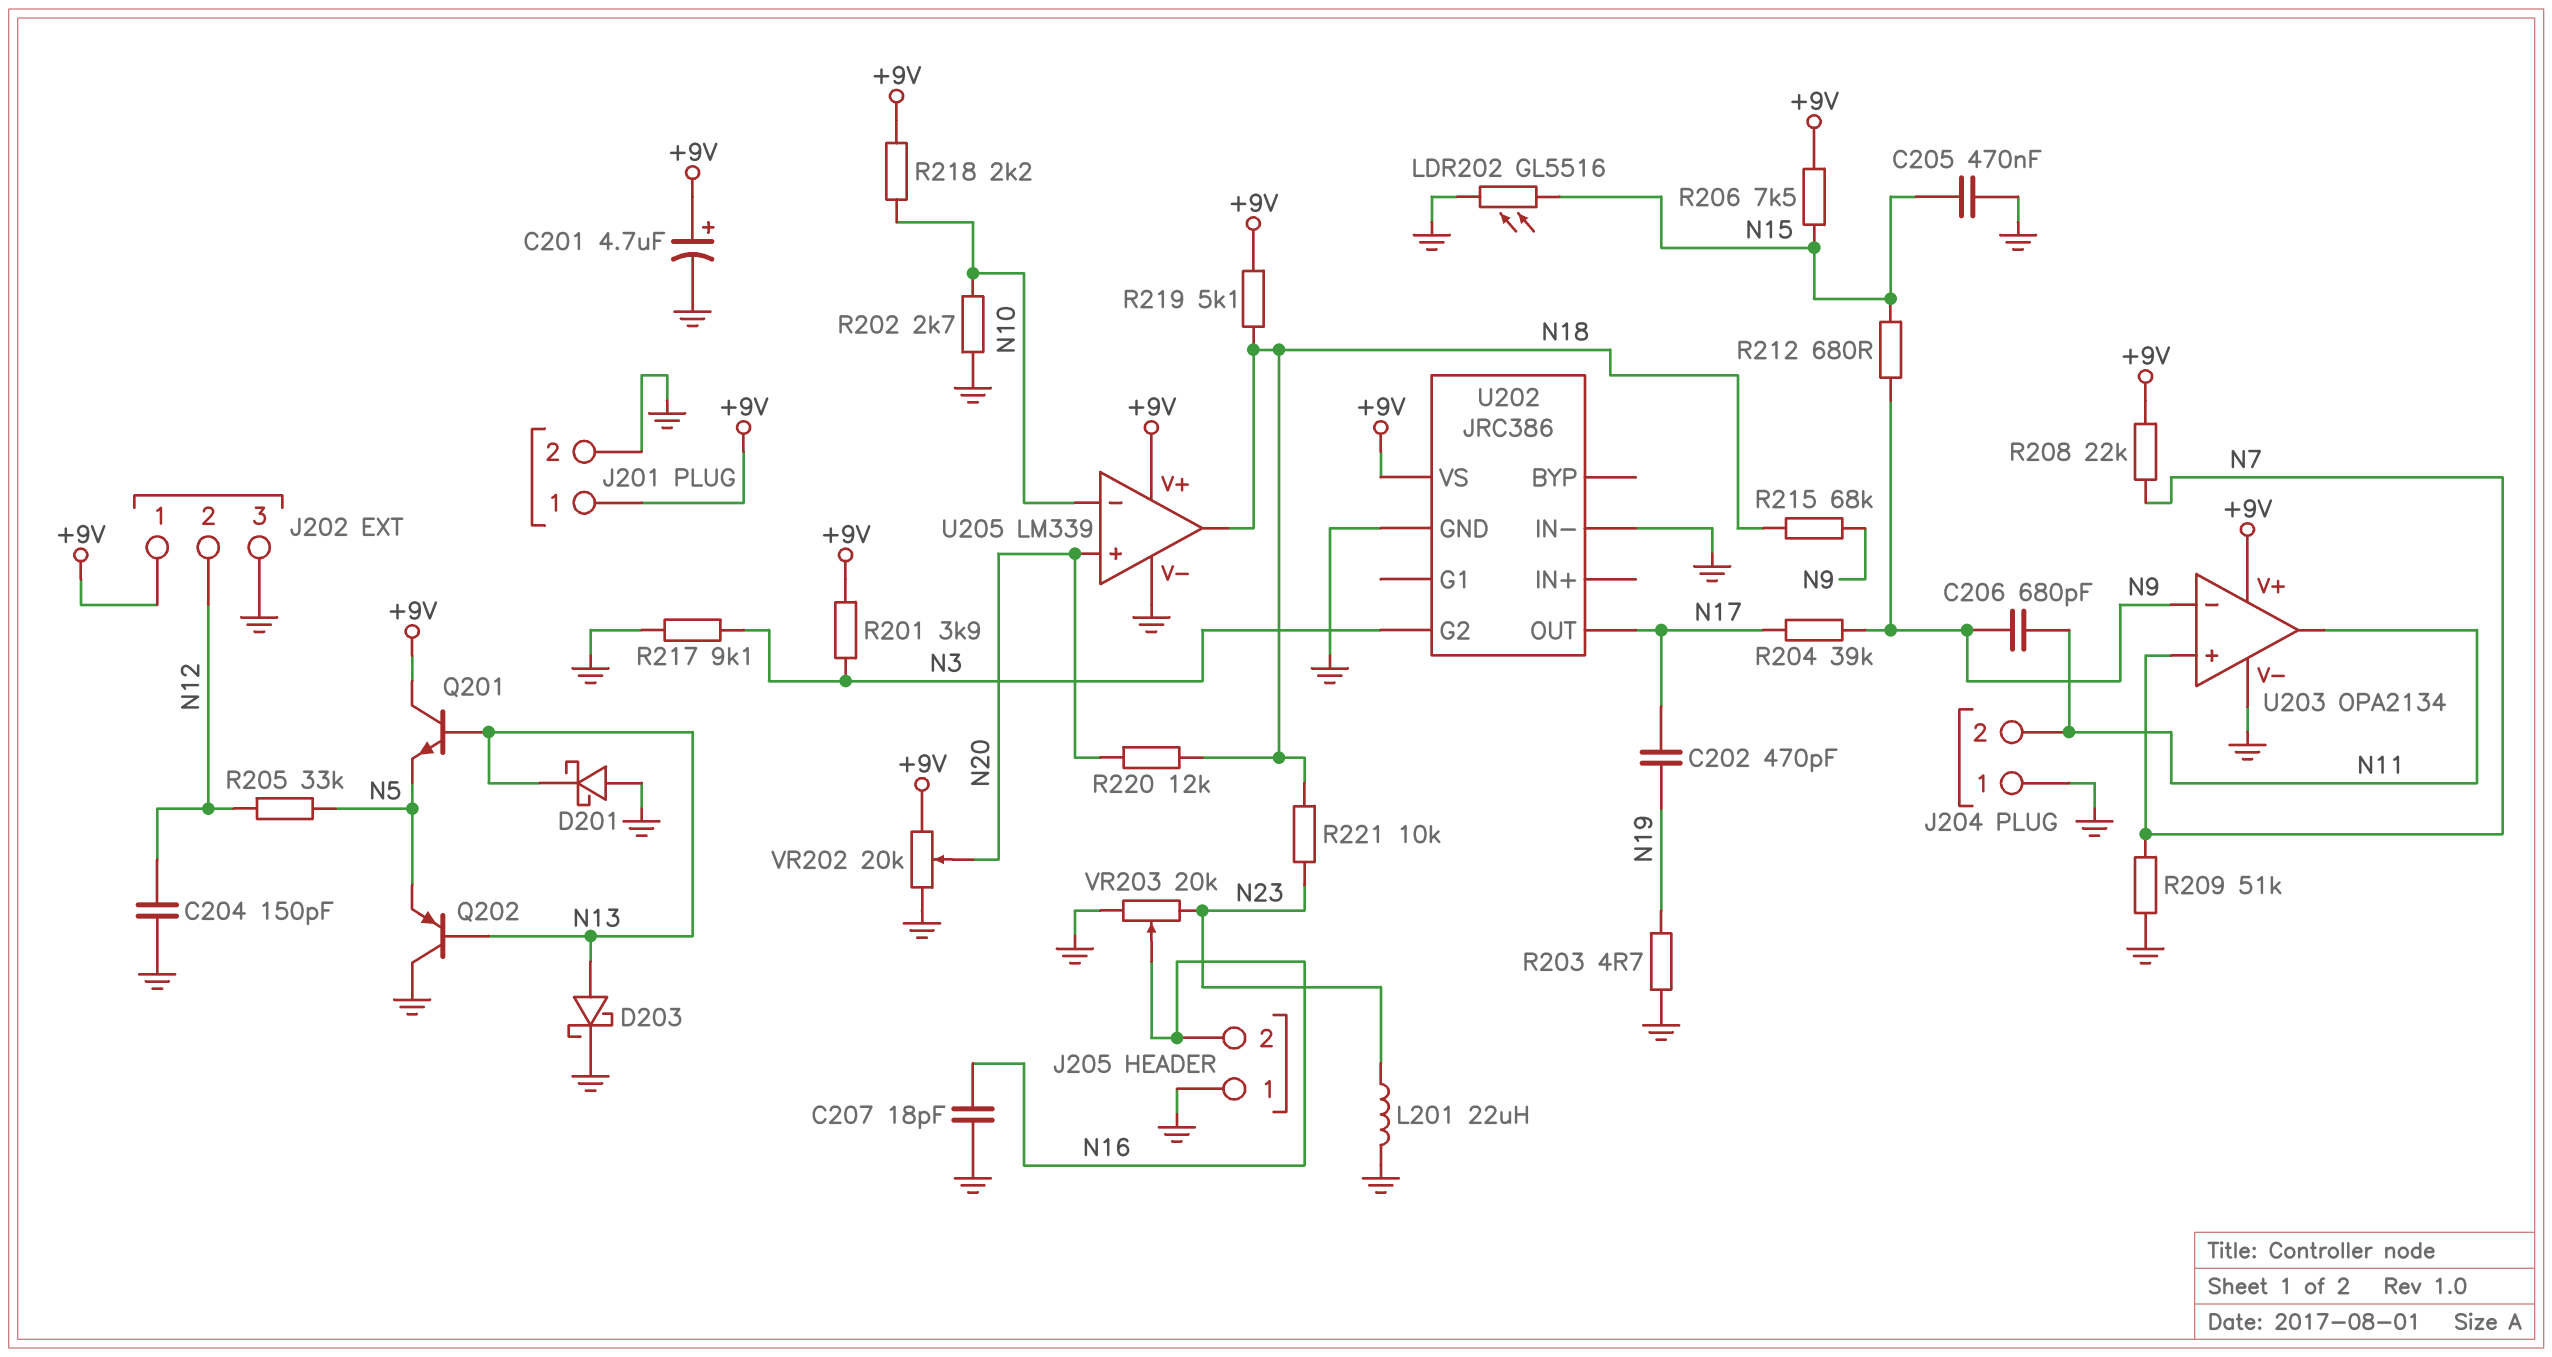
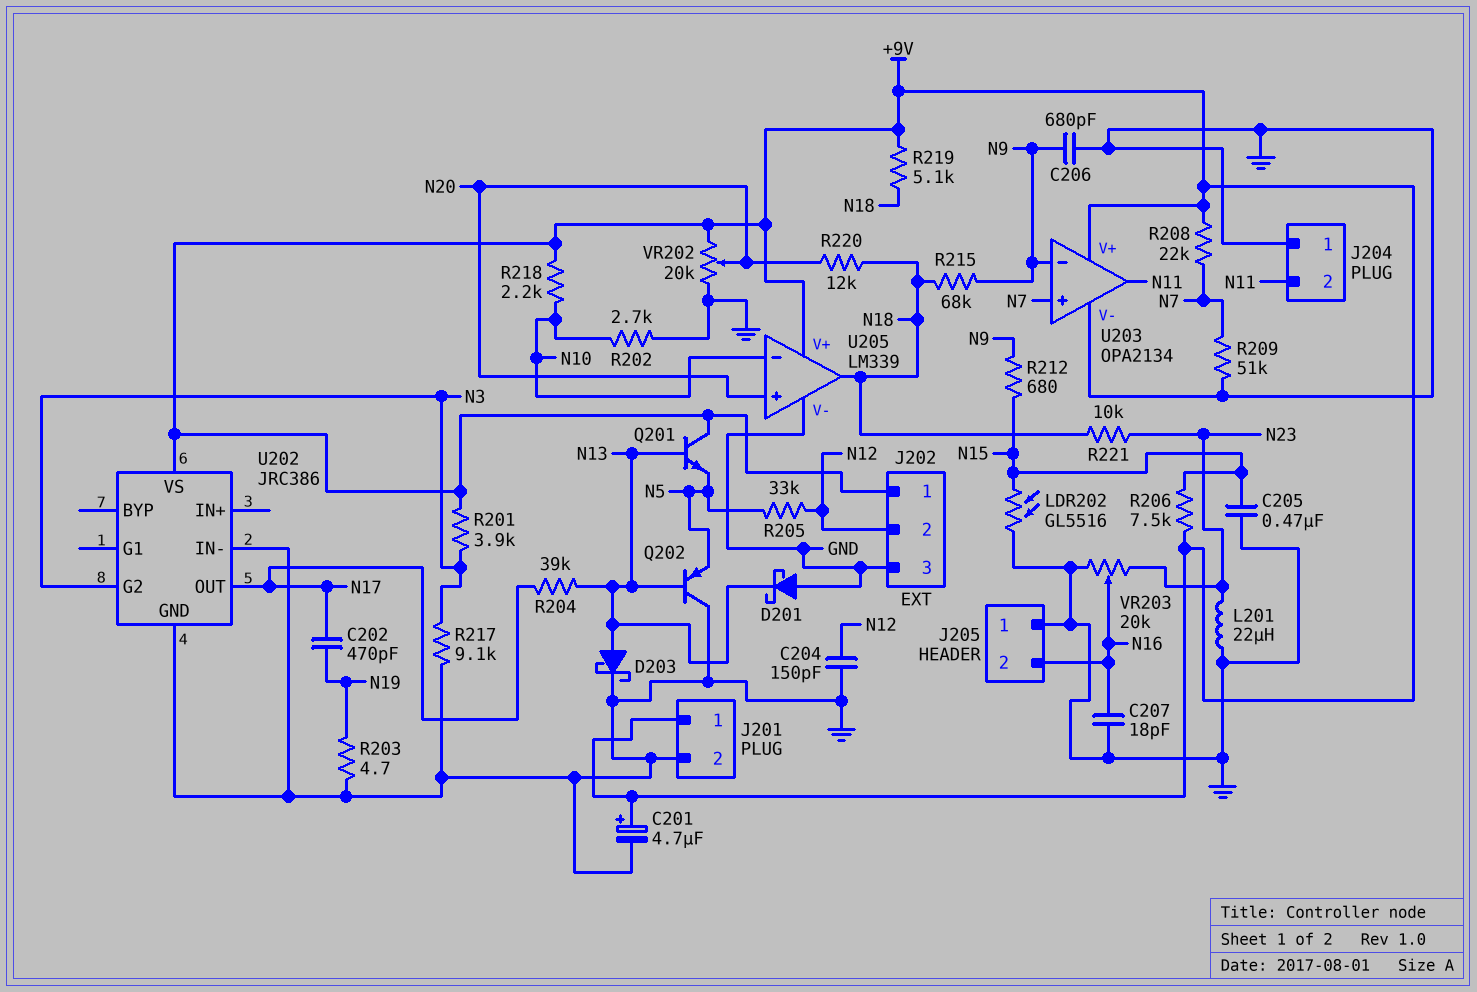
C206: 680pF (N9, N11) -> 680pF (GND, N9)
R204: 39k (N9, N17) -> 39k (N13, N17)

